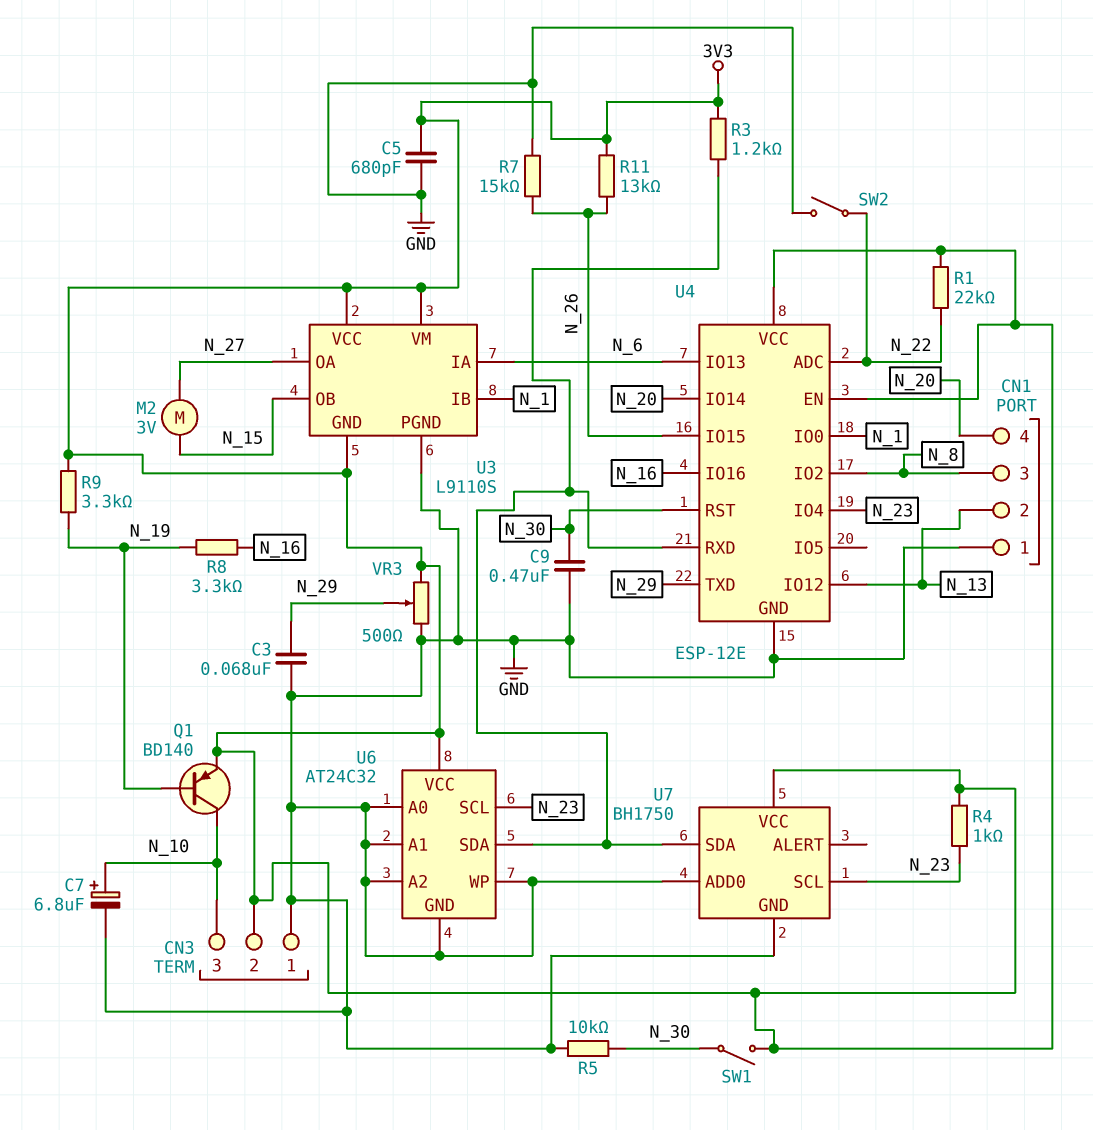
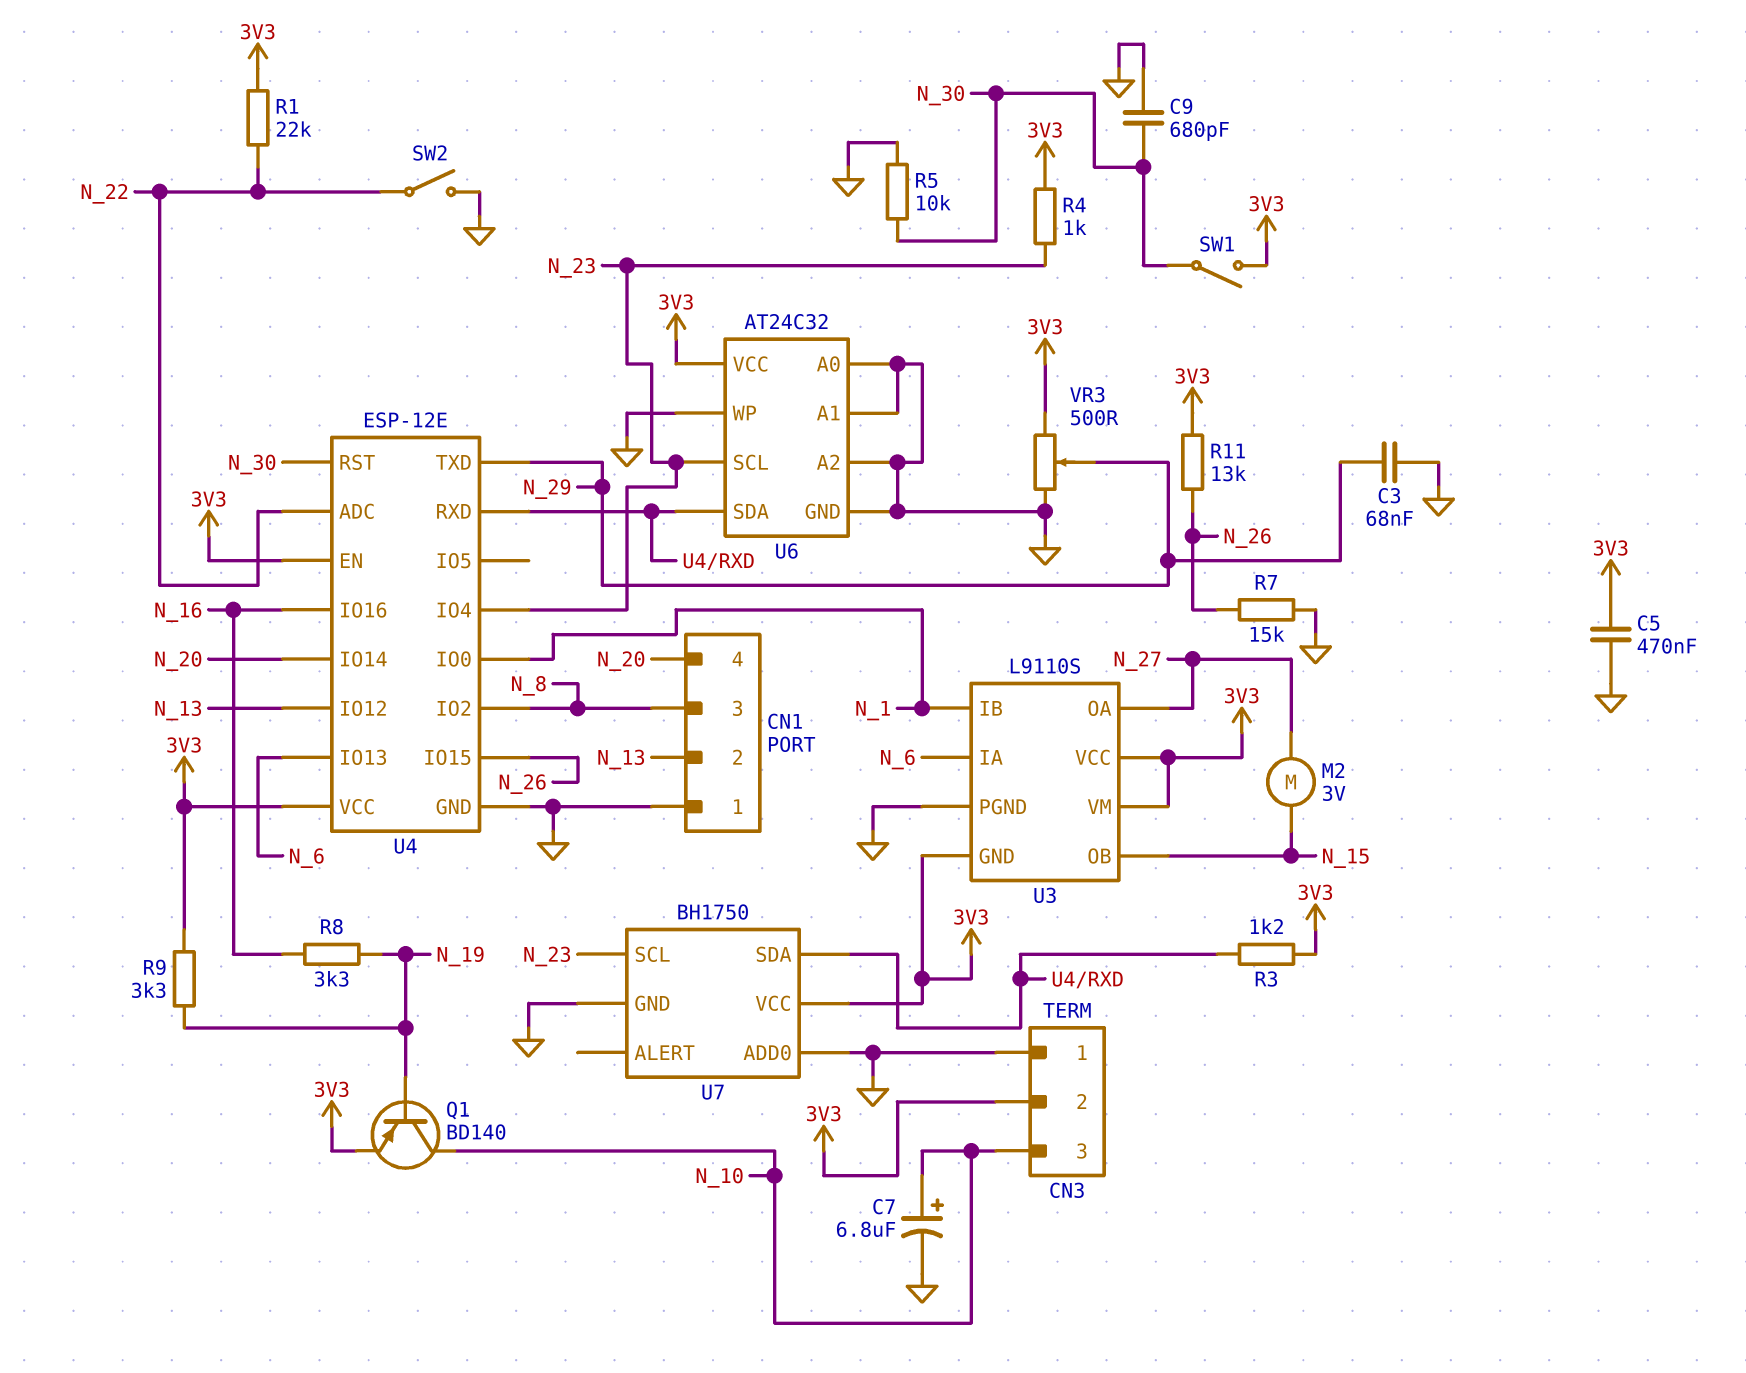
C5: 680pF (3V3, GND) -> 470nF (3V3, GND)
C9: 470nF (GND, N_30) -> 680pF (GND, N_30)

